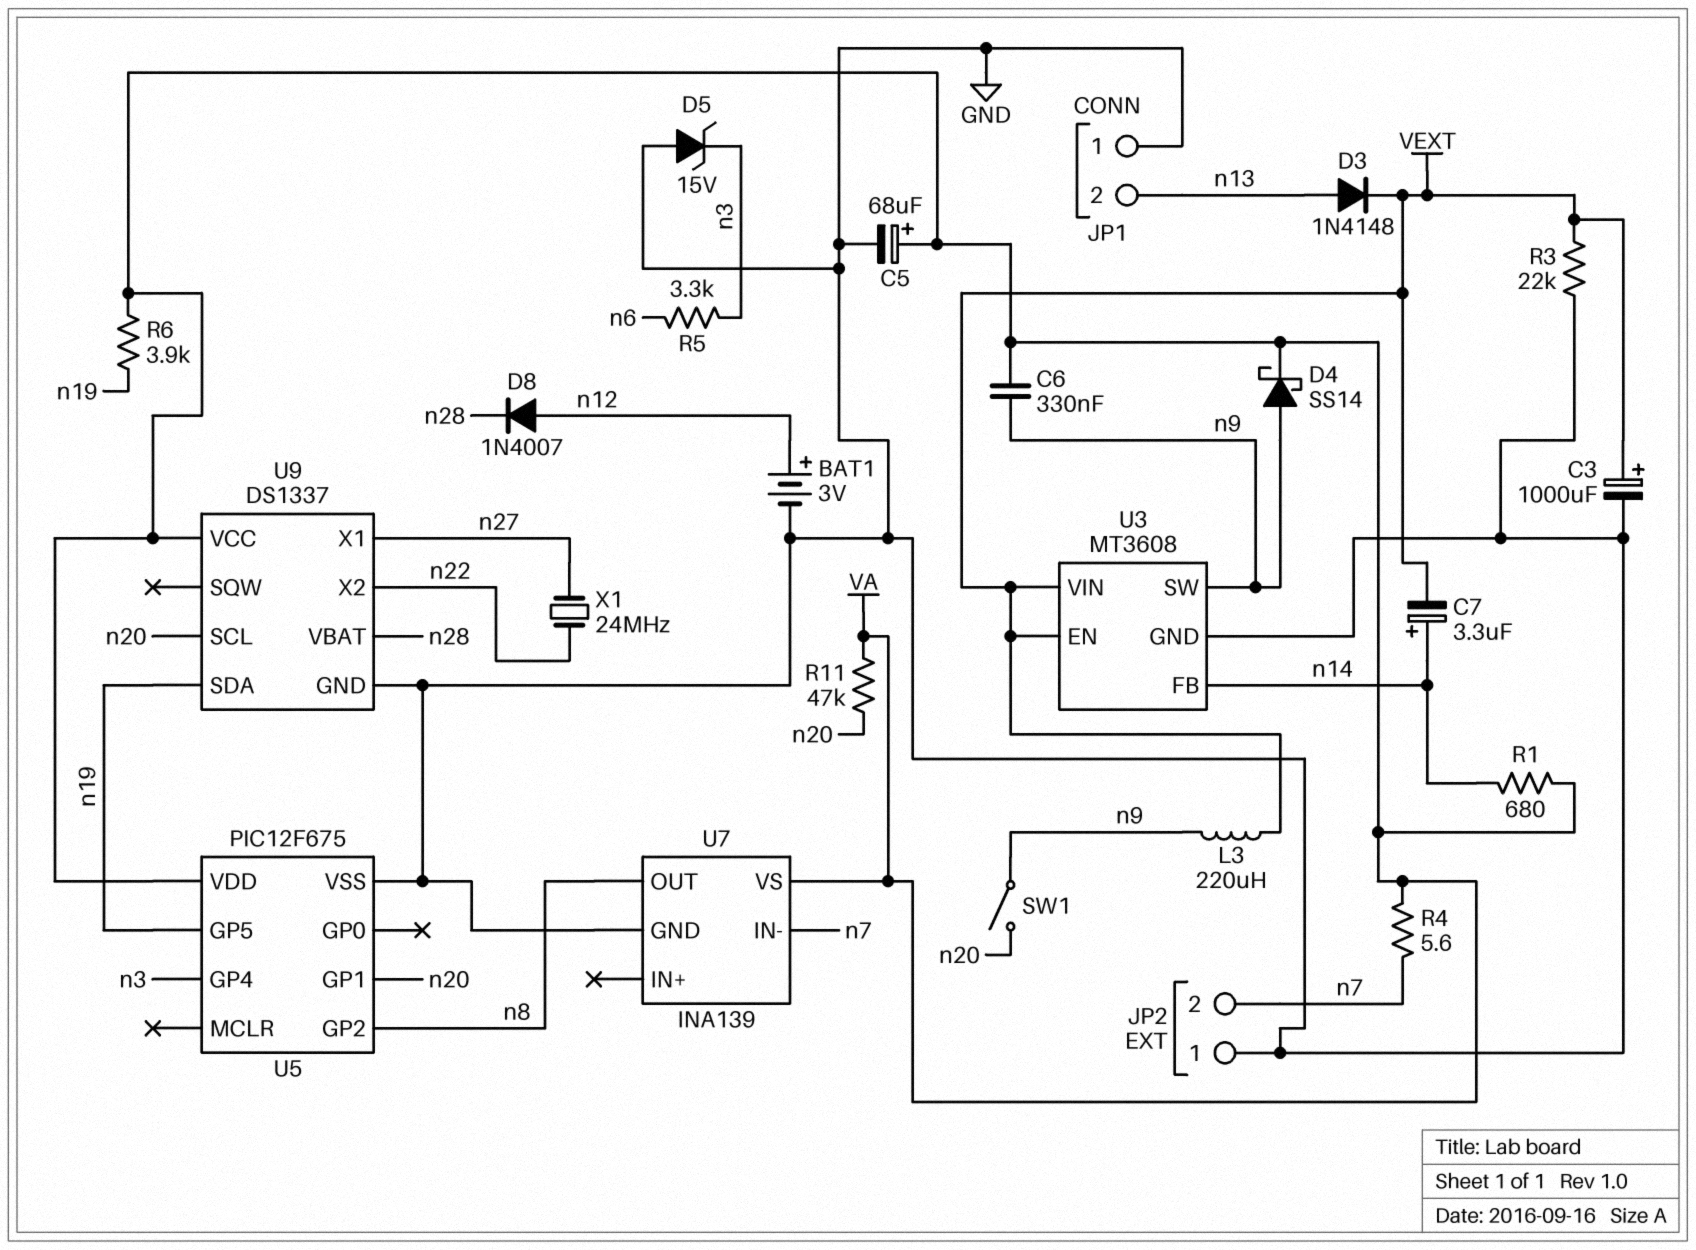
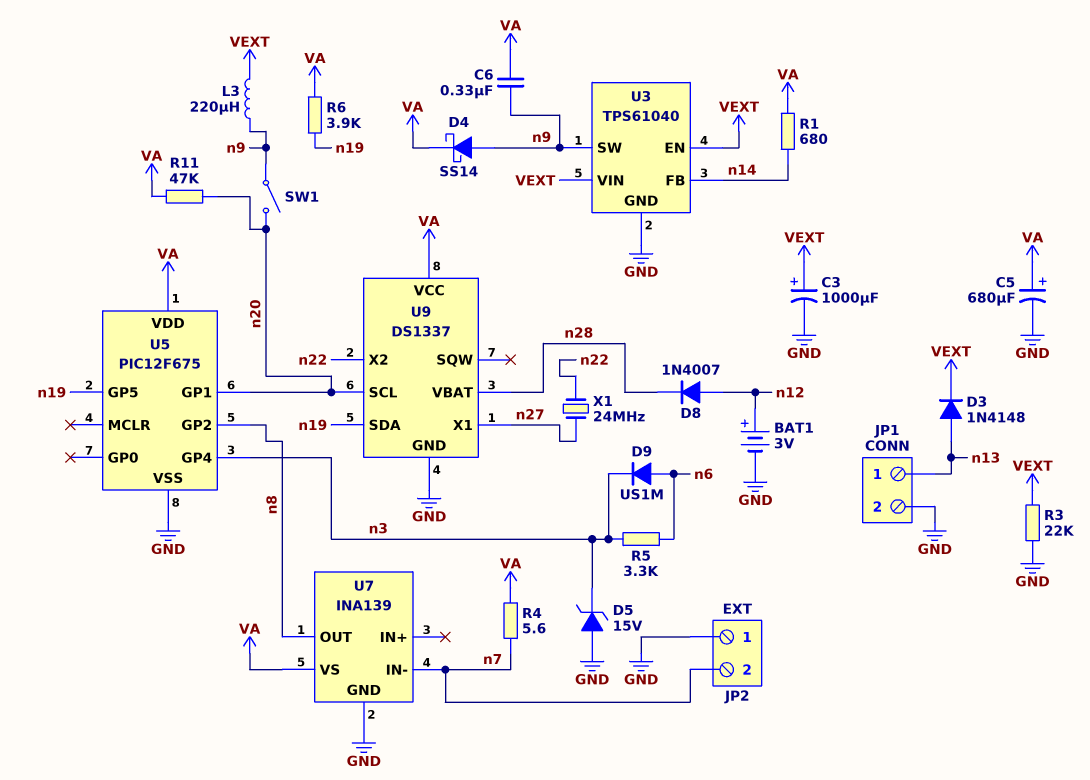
C5: 68uF (plus VA, minus GND) -> 680uF (plus VA, minus GND)
C7: 3.3uF (plus n14, minus VEXT) -> none
D9: none -> diode US1M (A n6, K n3)
JP1 pin 1: GND -> n13
JP1 pin 2: n13 -> GND
U3: MT3608 -> TPS61040

